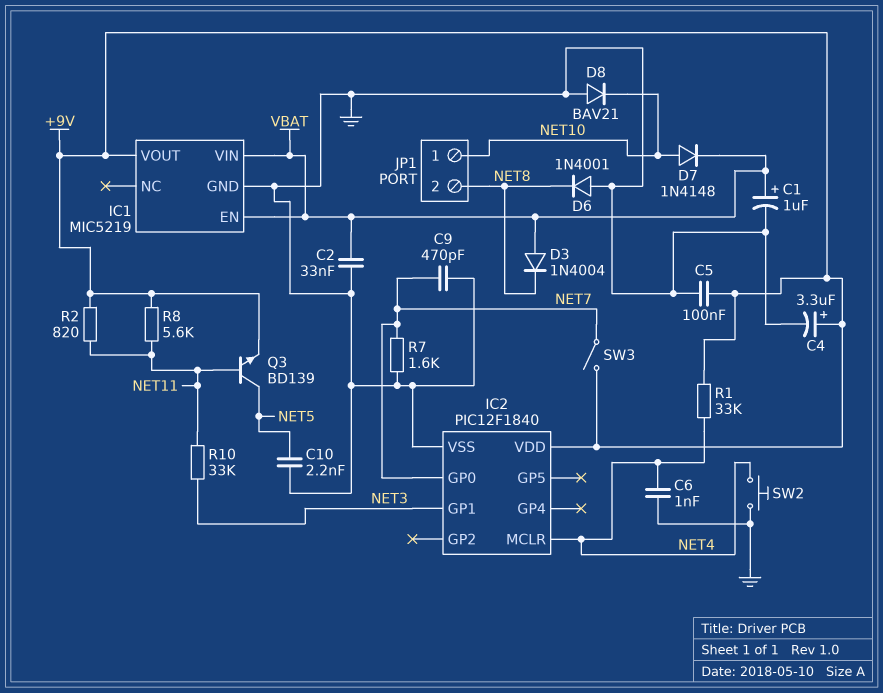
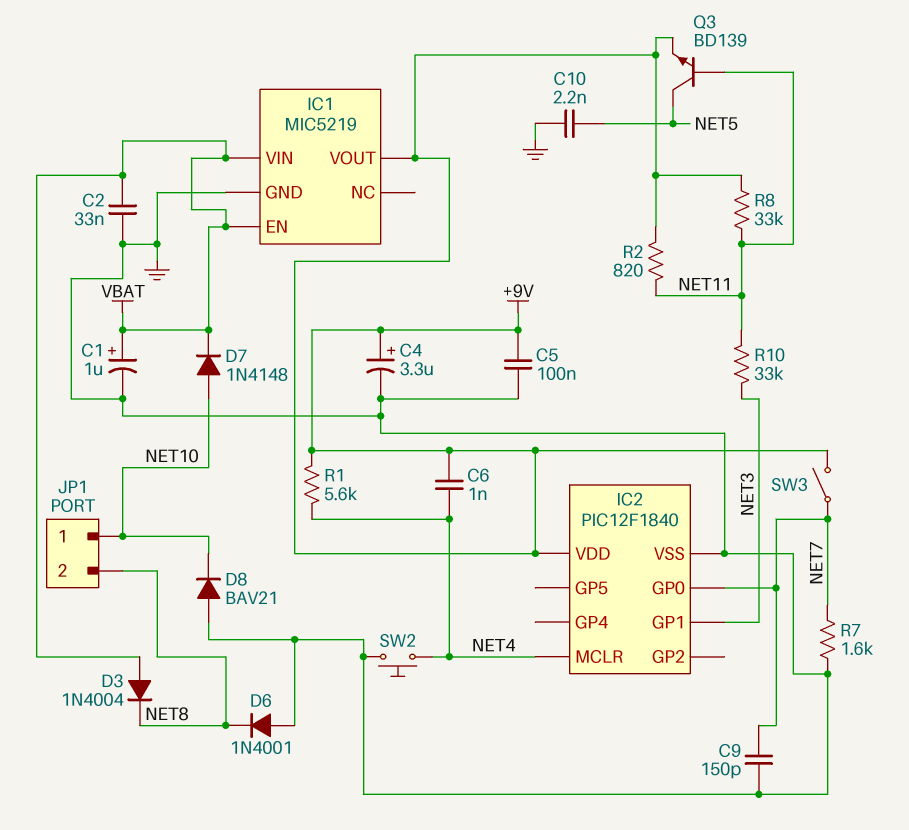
C6: 1nF (GND, NET4) -> 1nF (+9V, NET4)
C9: 470pF (GND, NET7) -> 150pF (GND, NET7)
R1: 33k (+9V, NET4) -> 5.6k (+9V, NET4)
R8: 5.6k (+9V, NET11) -> 33k (+9V, NET11)

